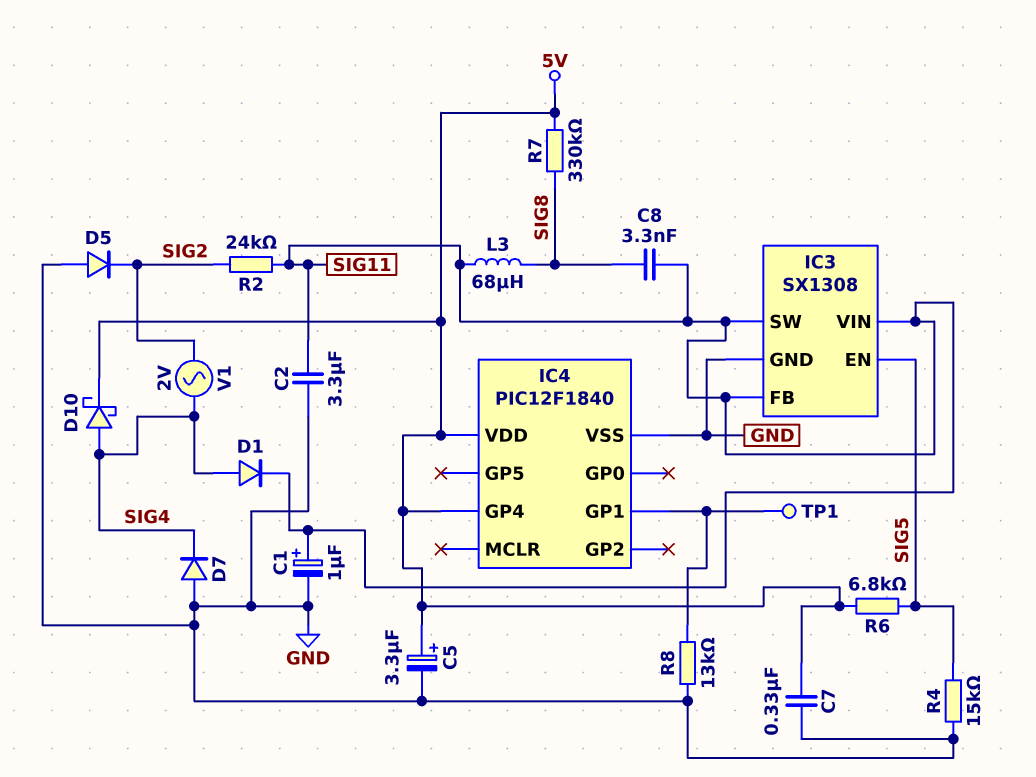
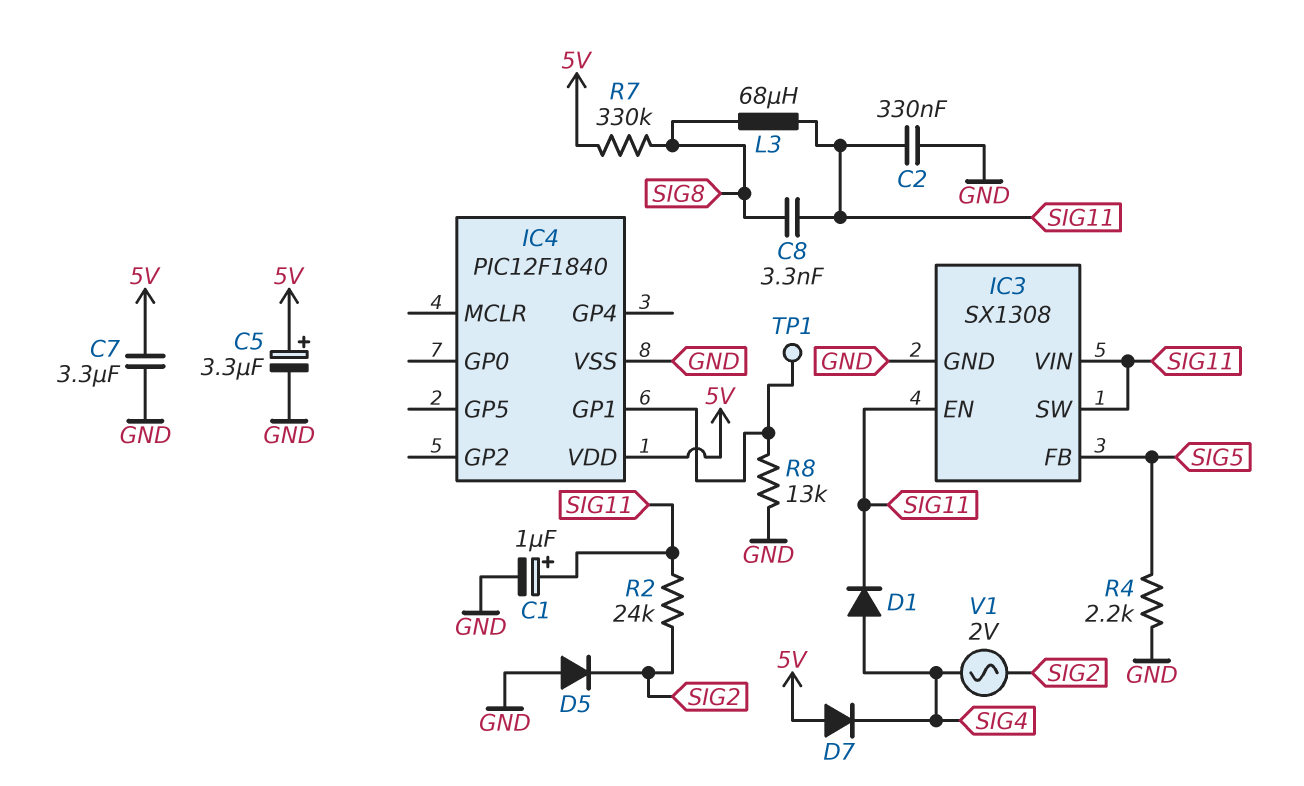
C2: 3.3uF (GND, SIG11) -> 330nF (GND, SIG11)
C7: 330nF (5V, GND) -> 3.3uF (5V, GND)
D7: diode (A GND, K SIG4) -> diode (A 5V, K SIG4)
D10: schottky (A SIG4, K 5V) -> none
IC3 pin EN: SIG5 -> SIG11
IC3 pin FB: SIG11 -> SIG5
IC4 pin GP4: 5V -> none
R4: 15k (GND, SIG5) -> 2.2k (GND, SIG5)
R6: 6.8k (5V, SIG5) -> none

